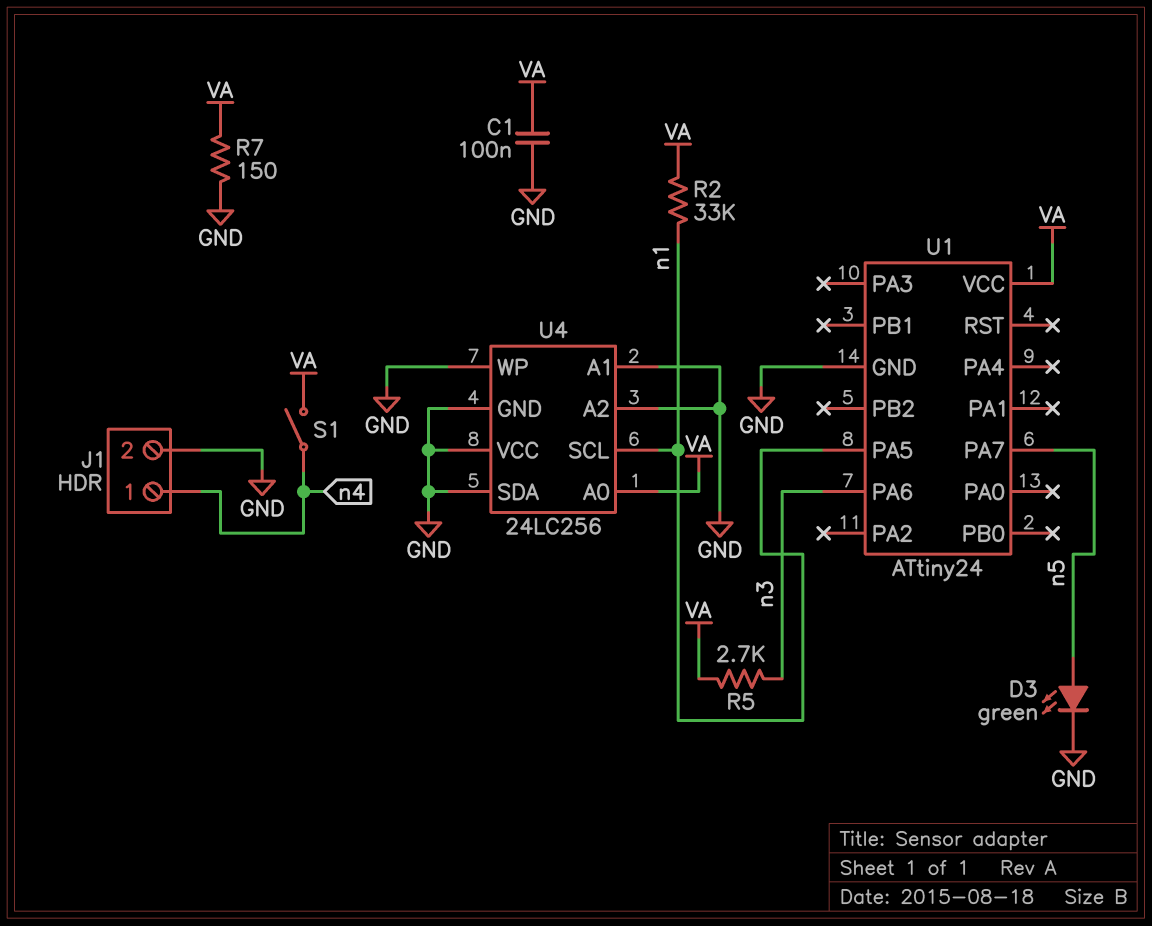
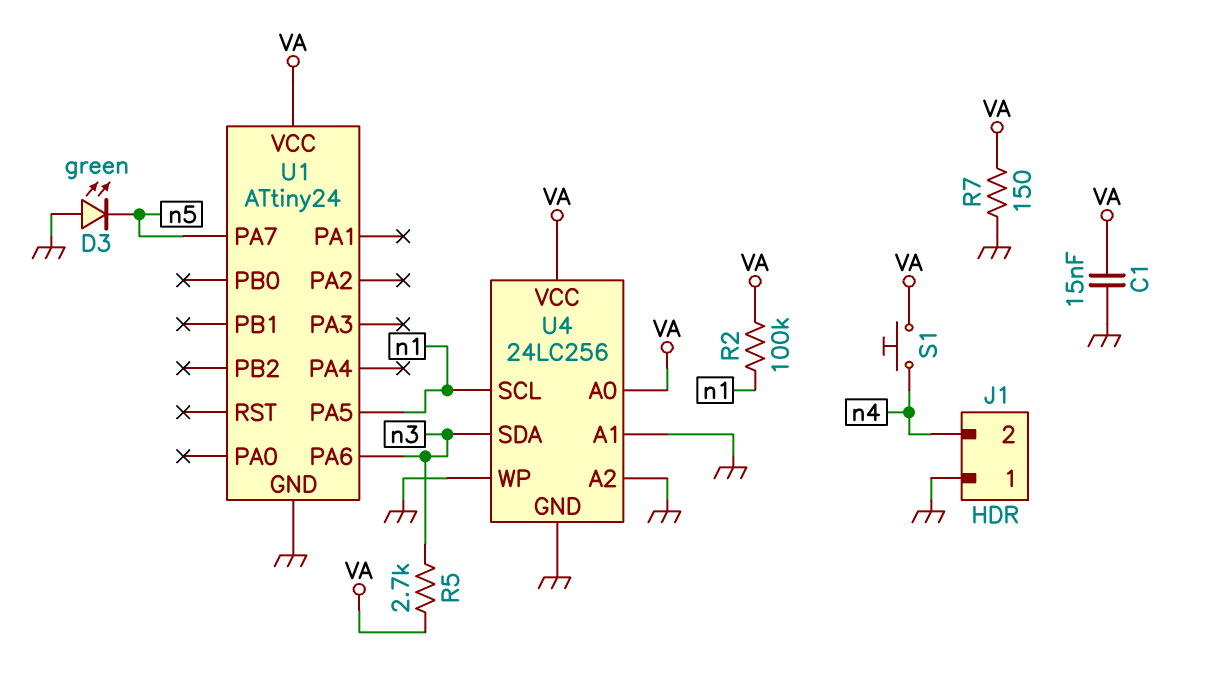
C1: 100nF (GND, VA) -> 15nF (GND, VA)
D3: LED green (A n5, K GND) -> LED green (A GND, K n5)
J1 pin 1: n4 -> GND
J1 pin 2: GND -> n4
R2: 33k (VA, n1) -> 100k (VA, n1)
S1: switch (VA, n4) -> button (VA, n4)
U4 pin SDA: GND -> n3
U4 pin VCC: GND -> VA

